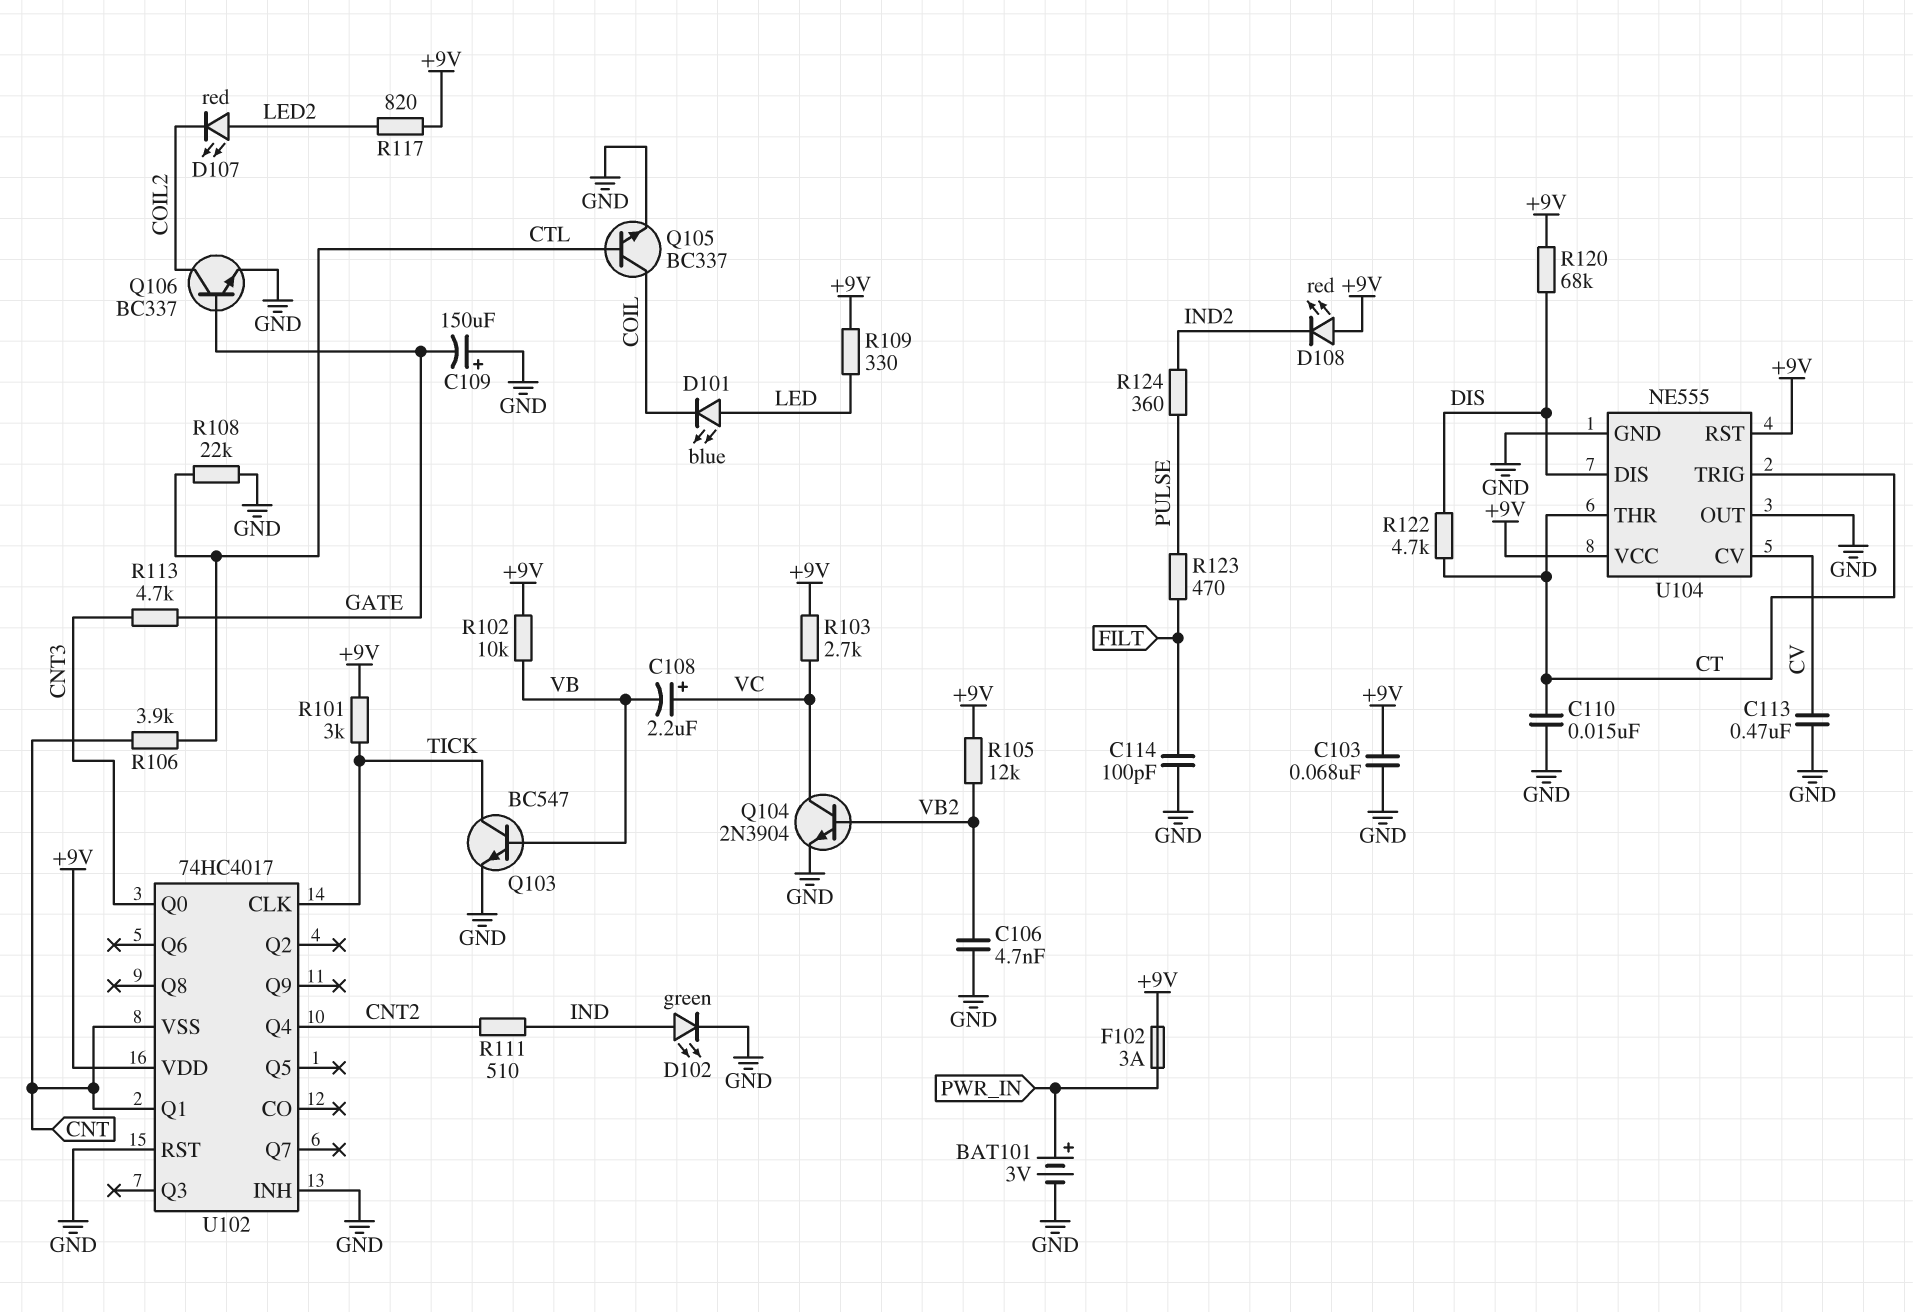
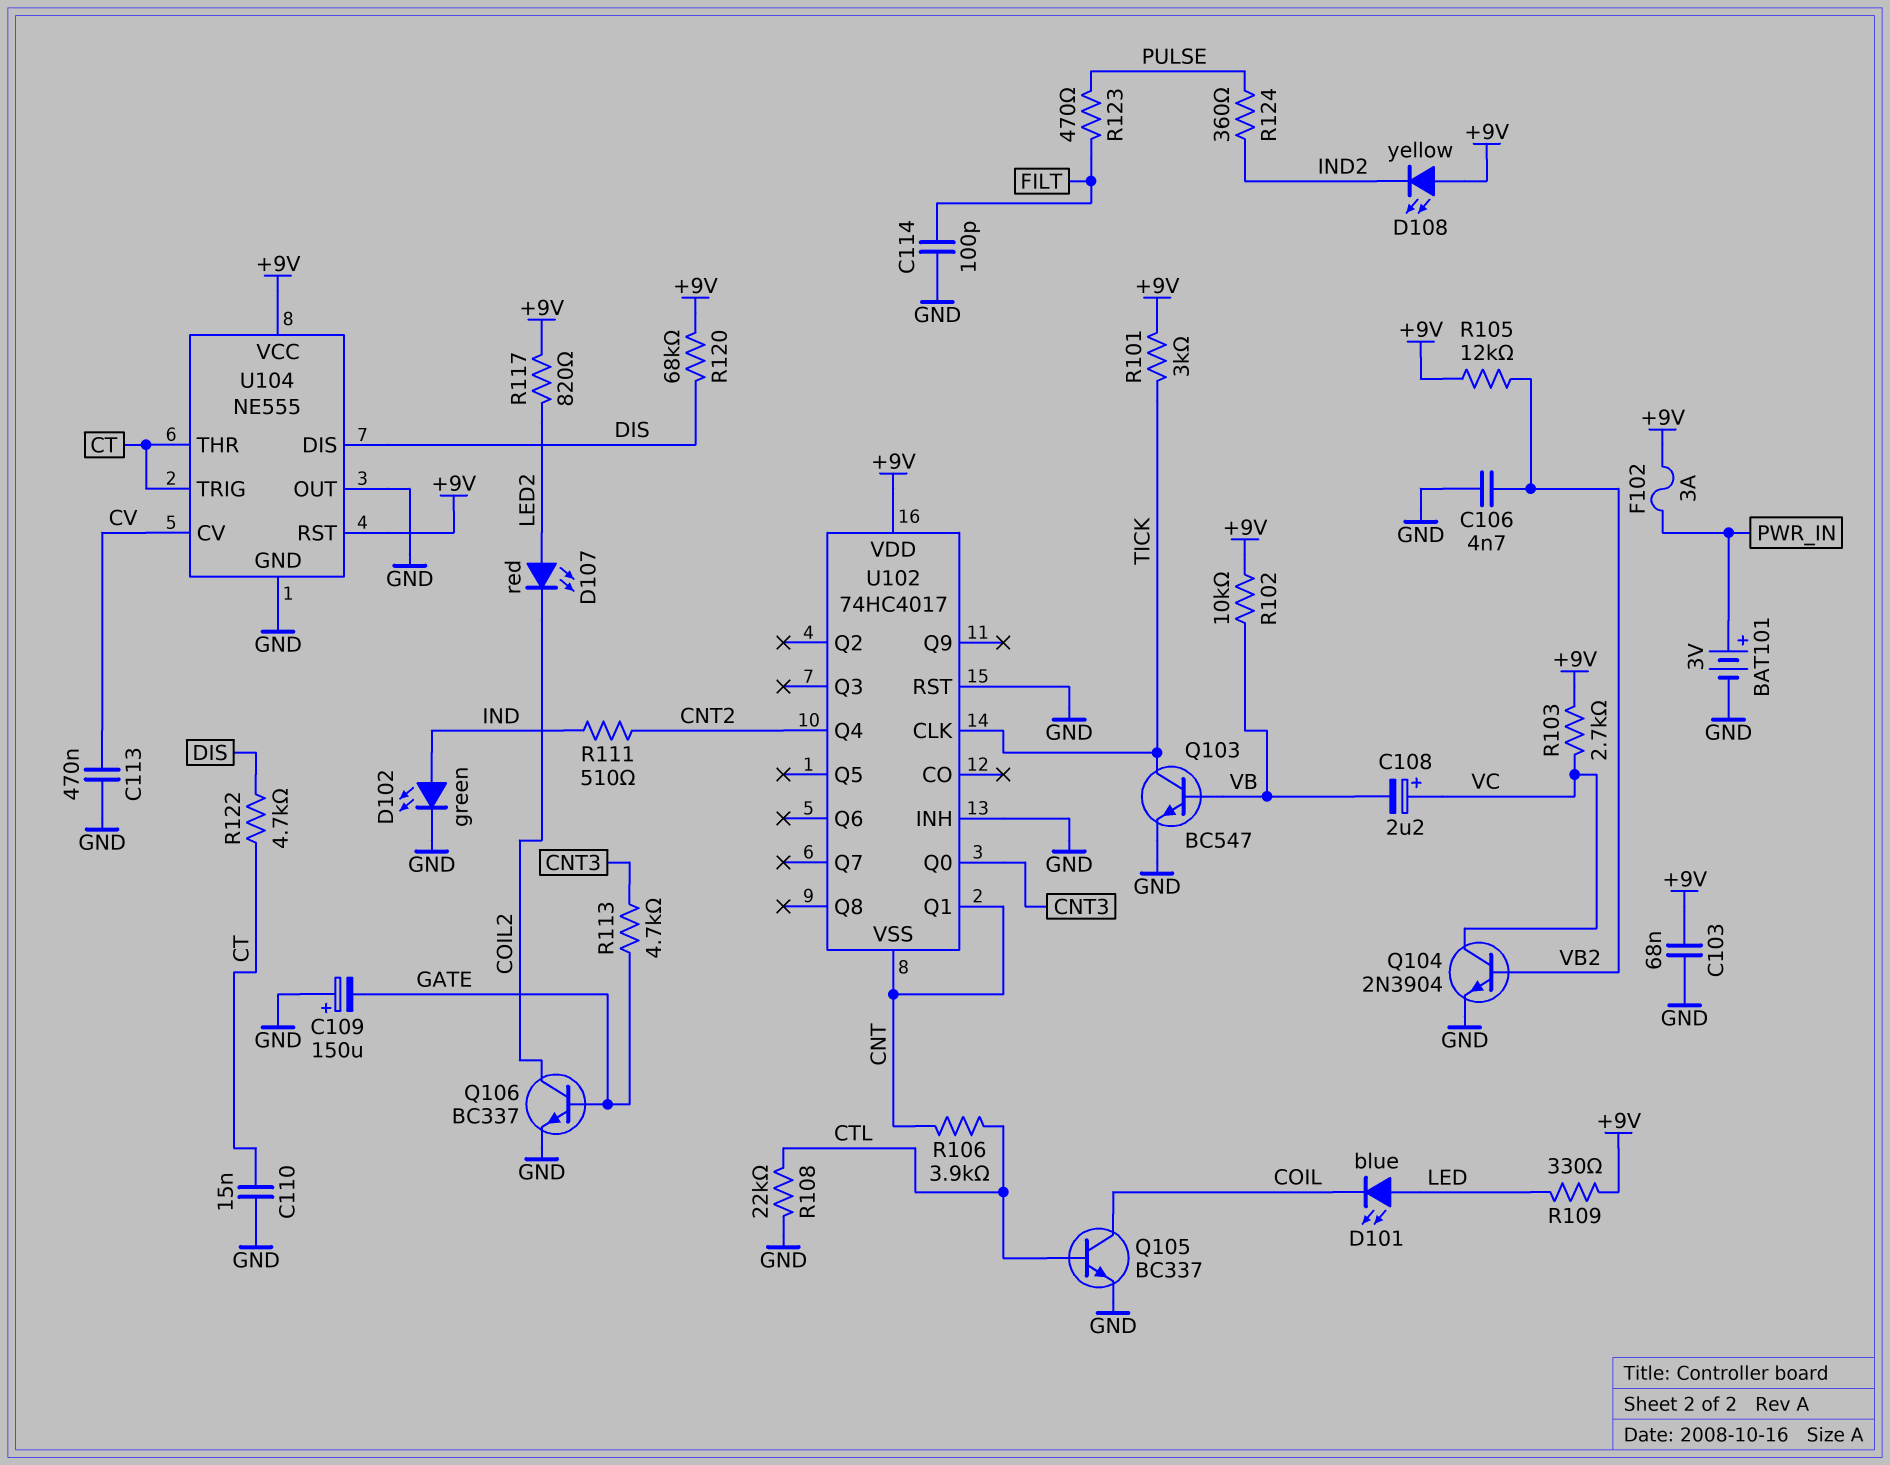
D108: LED red (A +9V, K IND2) -> LED yellow (A +9V, K IND2)

